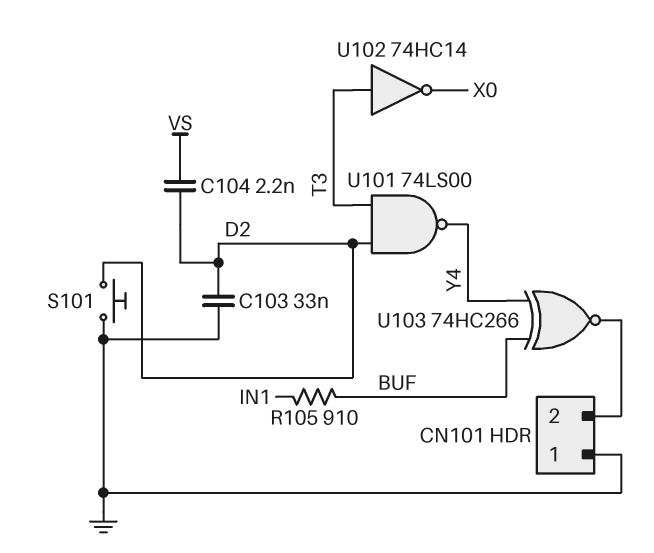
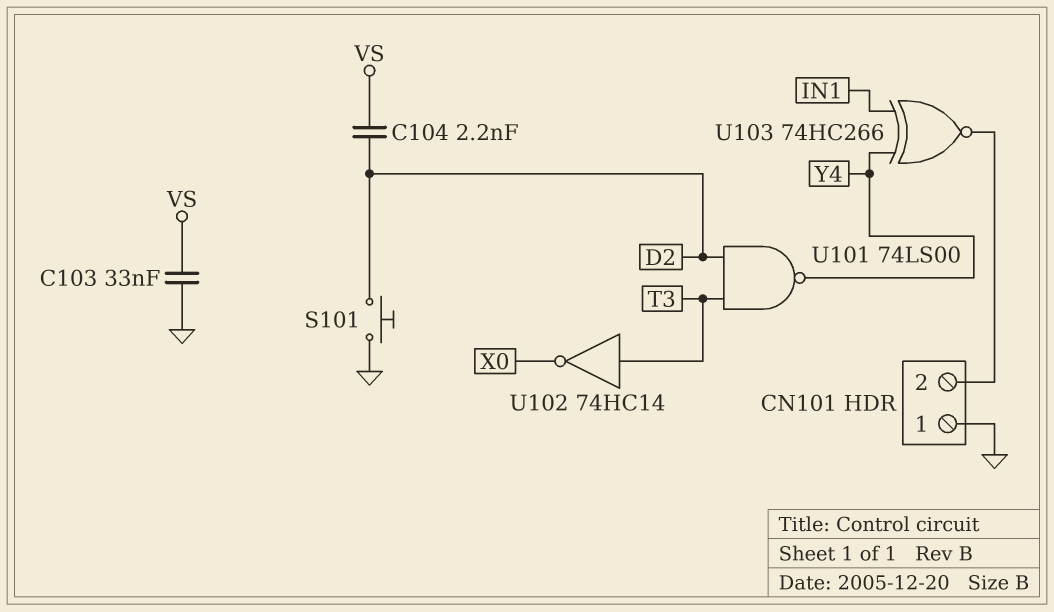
C103: 33nF (D2, GND) -> 33nF (GND, VS)
R105: 910 (BUF, IN1) -> none
U103: XNOR 74HC266 (in BUF, in Y4, out CN101/2) -> XNOR 74HC266 (in IN1, in Y4, out CN101/2)

